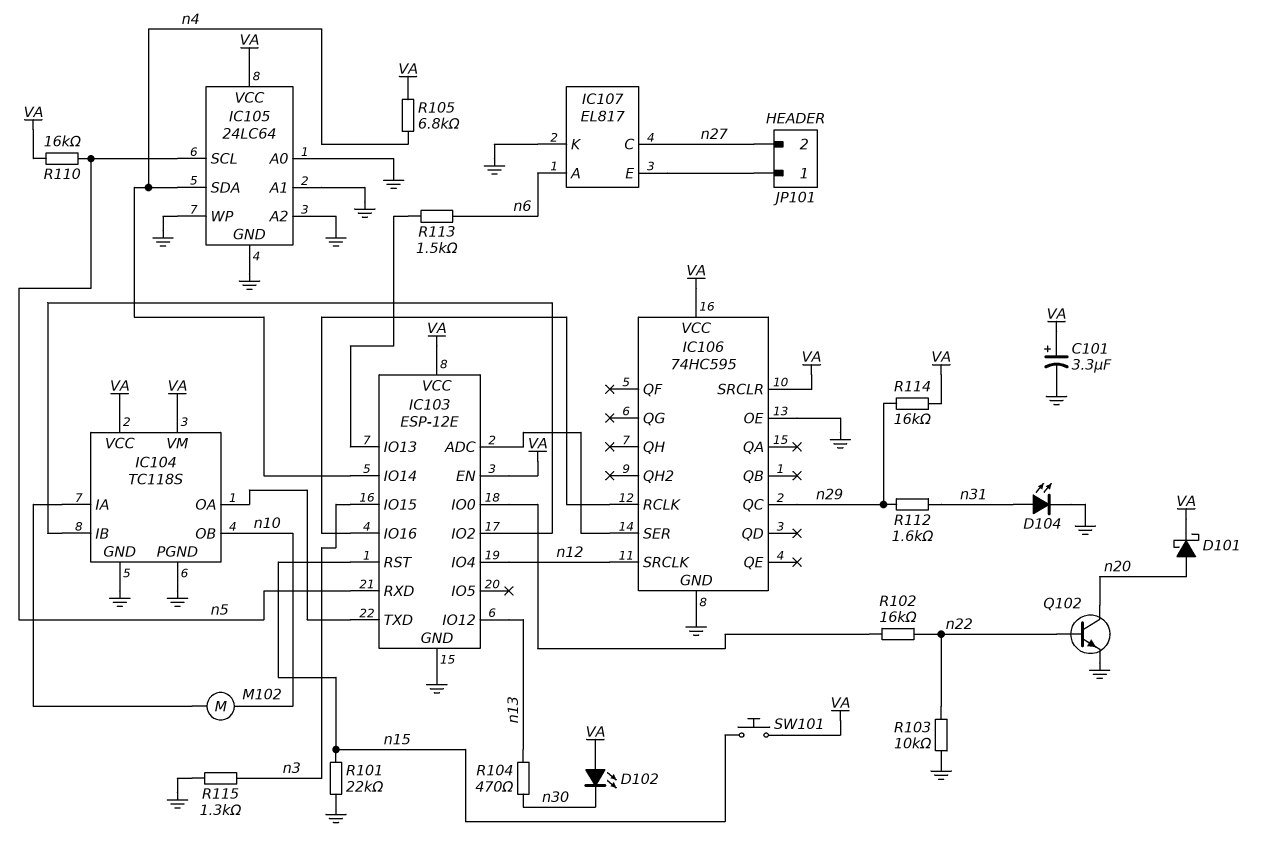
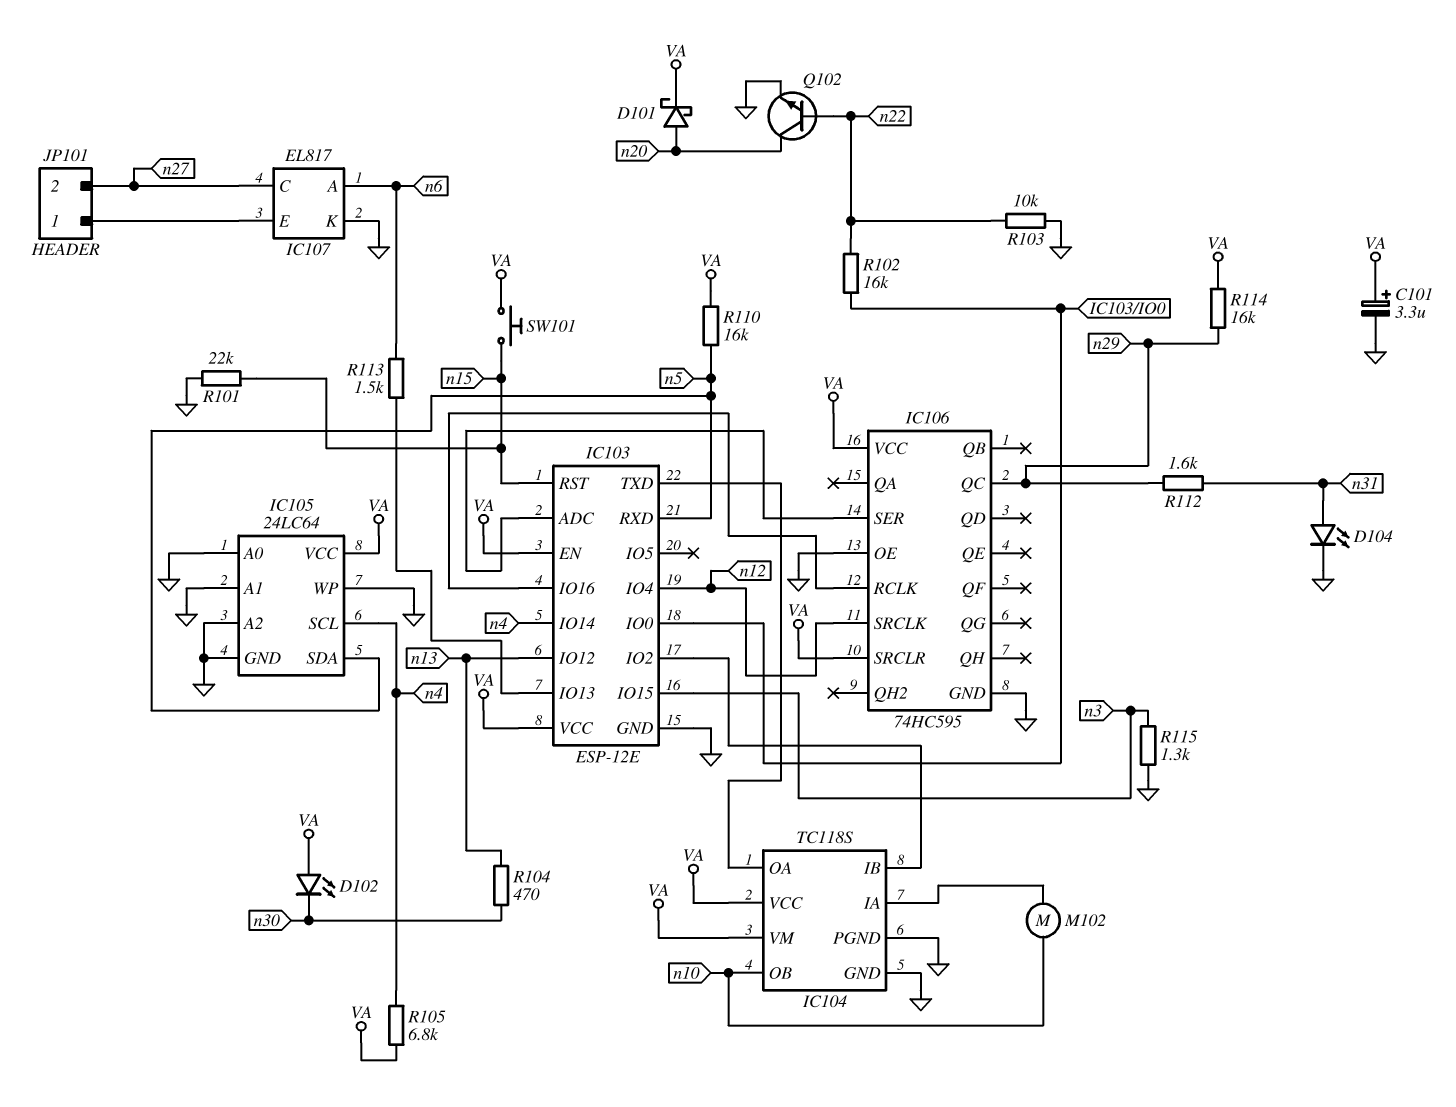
IC105 pin SCL: n5 -> n4
IC105 pin SDA: n4 -> n5

